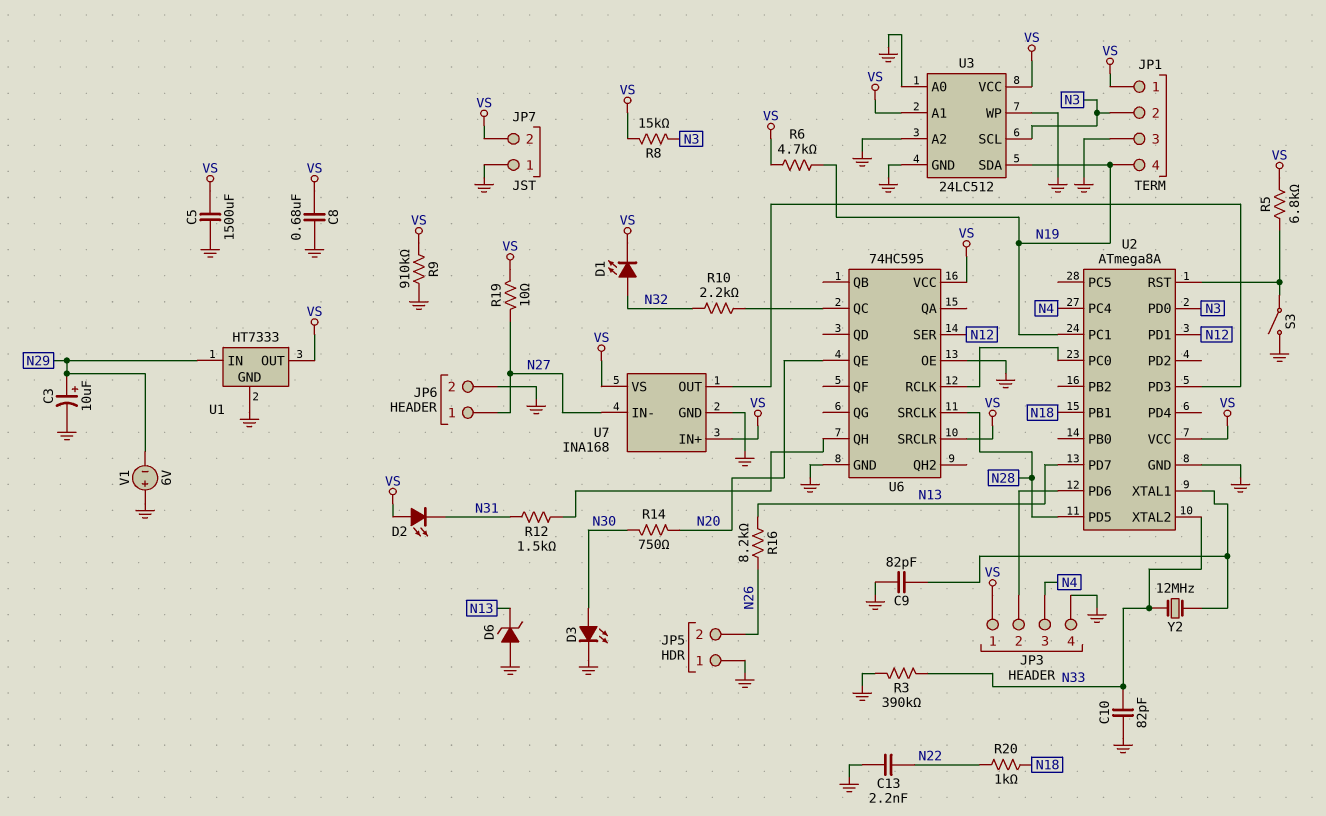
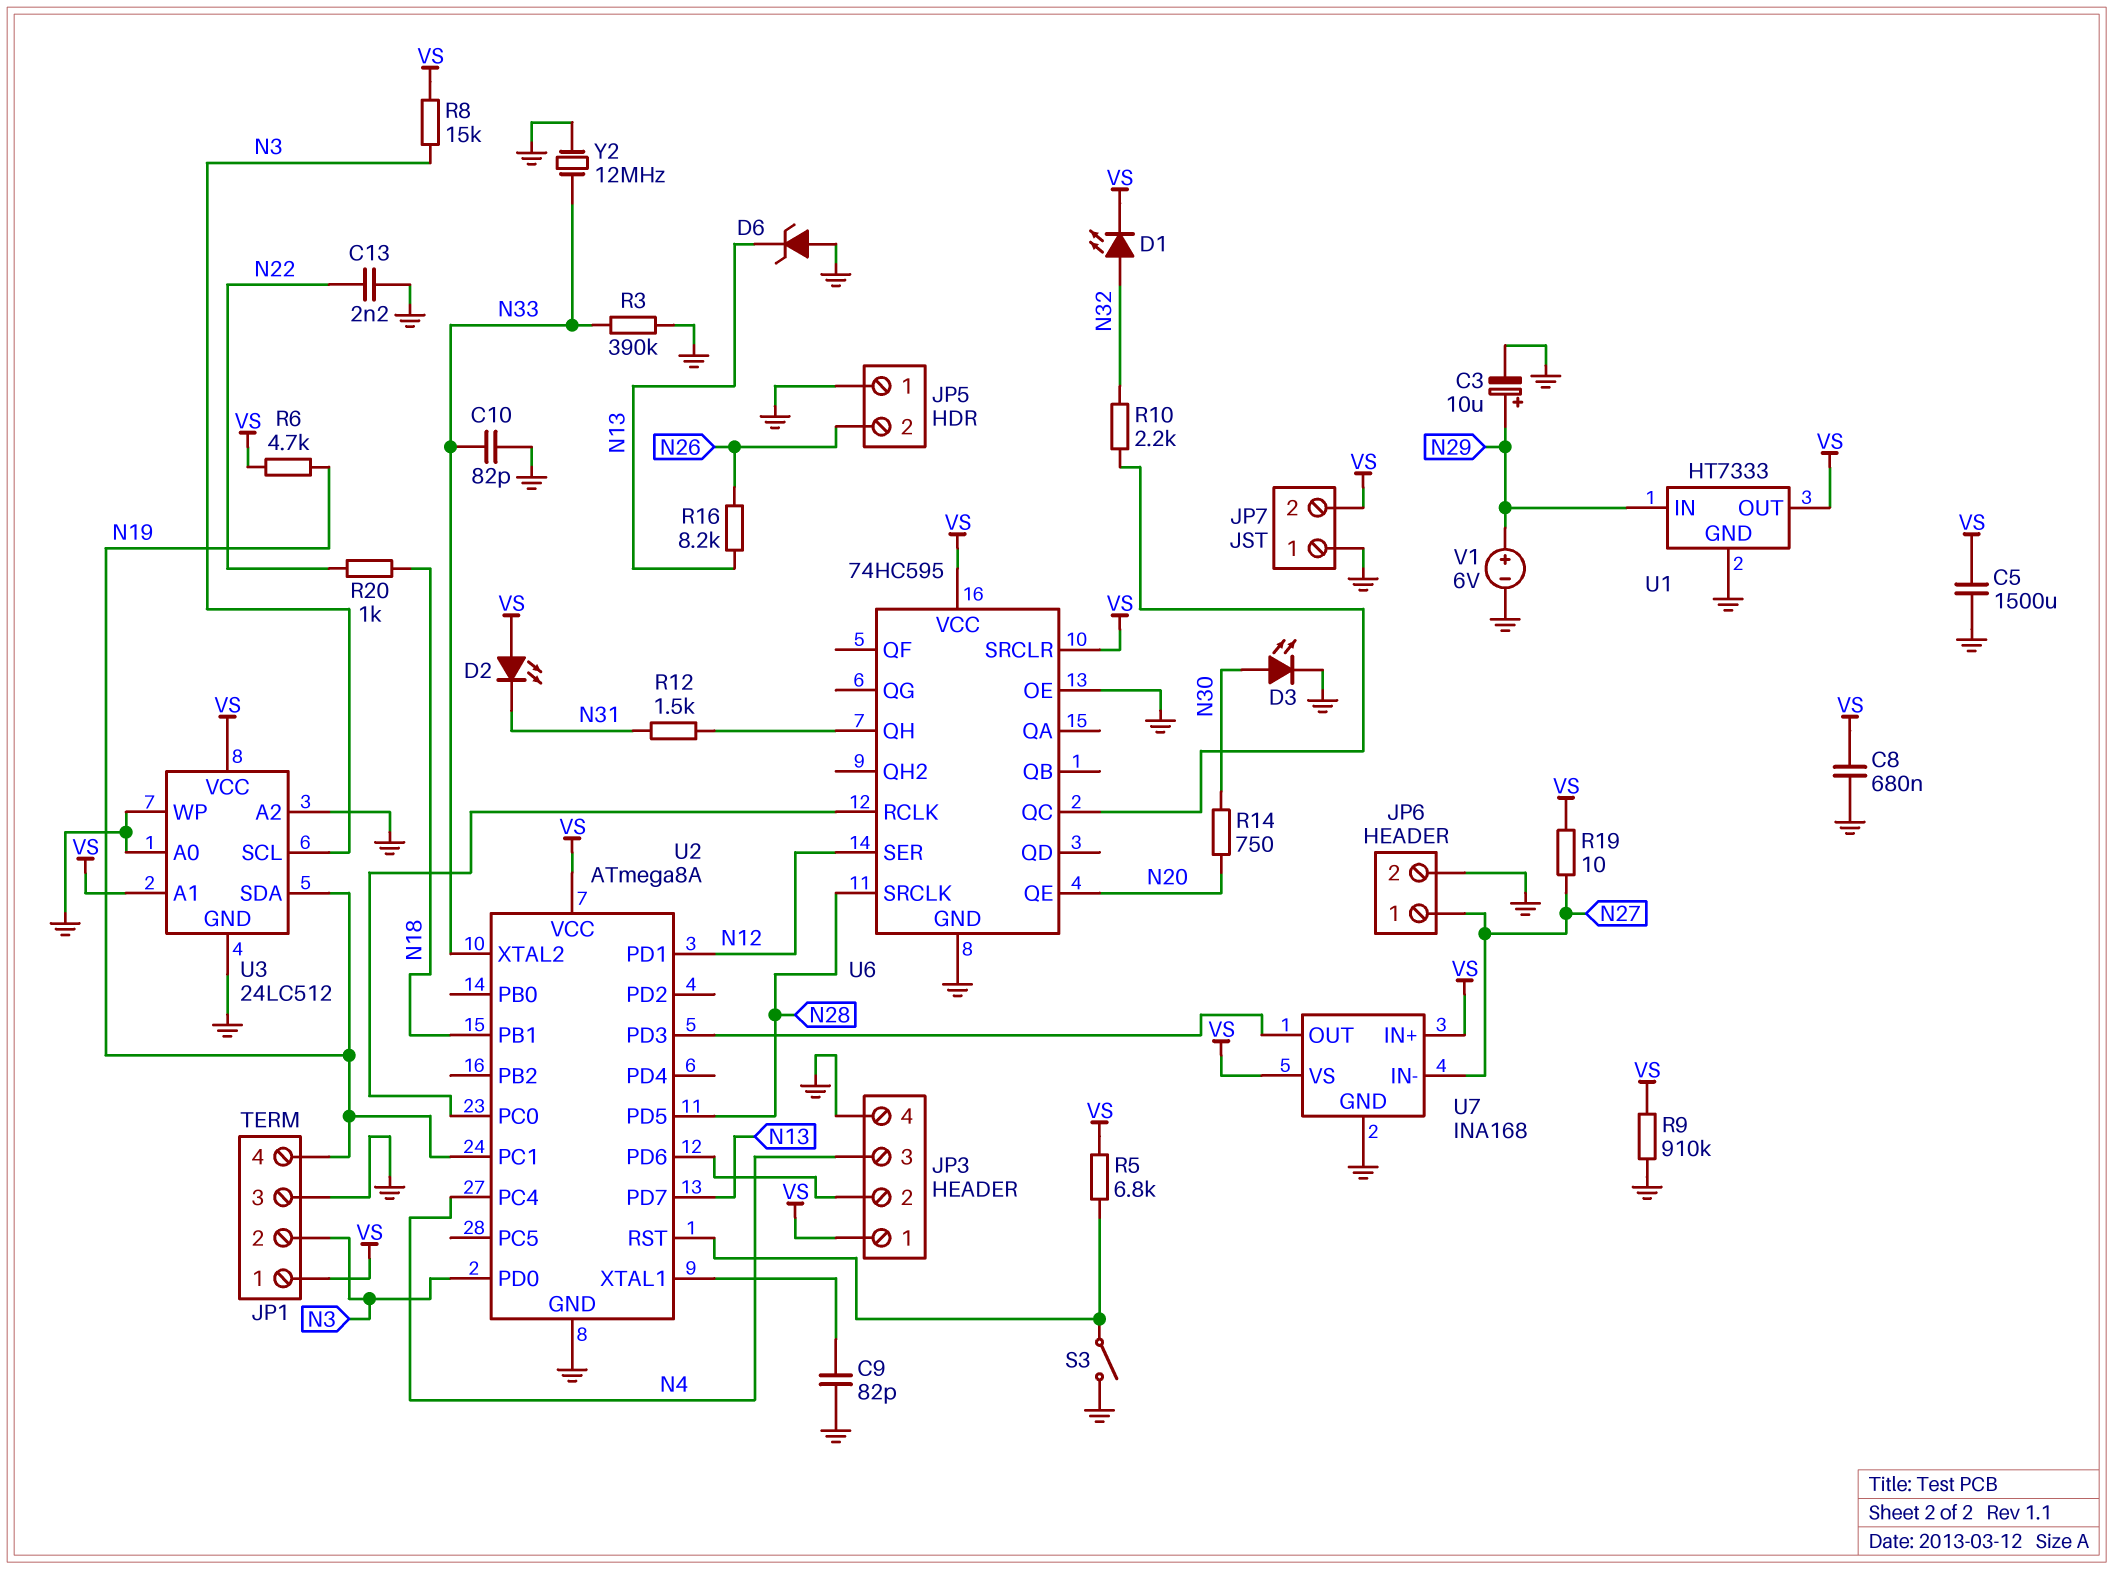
V1: 6V (plus GND, minus N29) -> 6V (plus N29, minus GND)
Y2: 12MHz (N33, U2/XTAL1) -> 12MHz (GND, N33)

